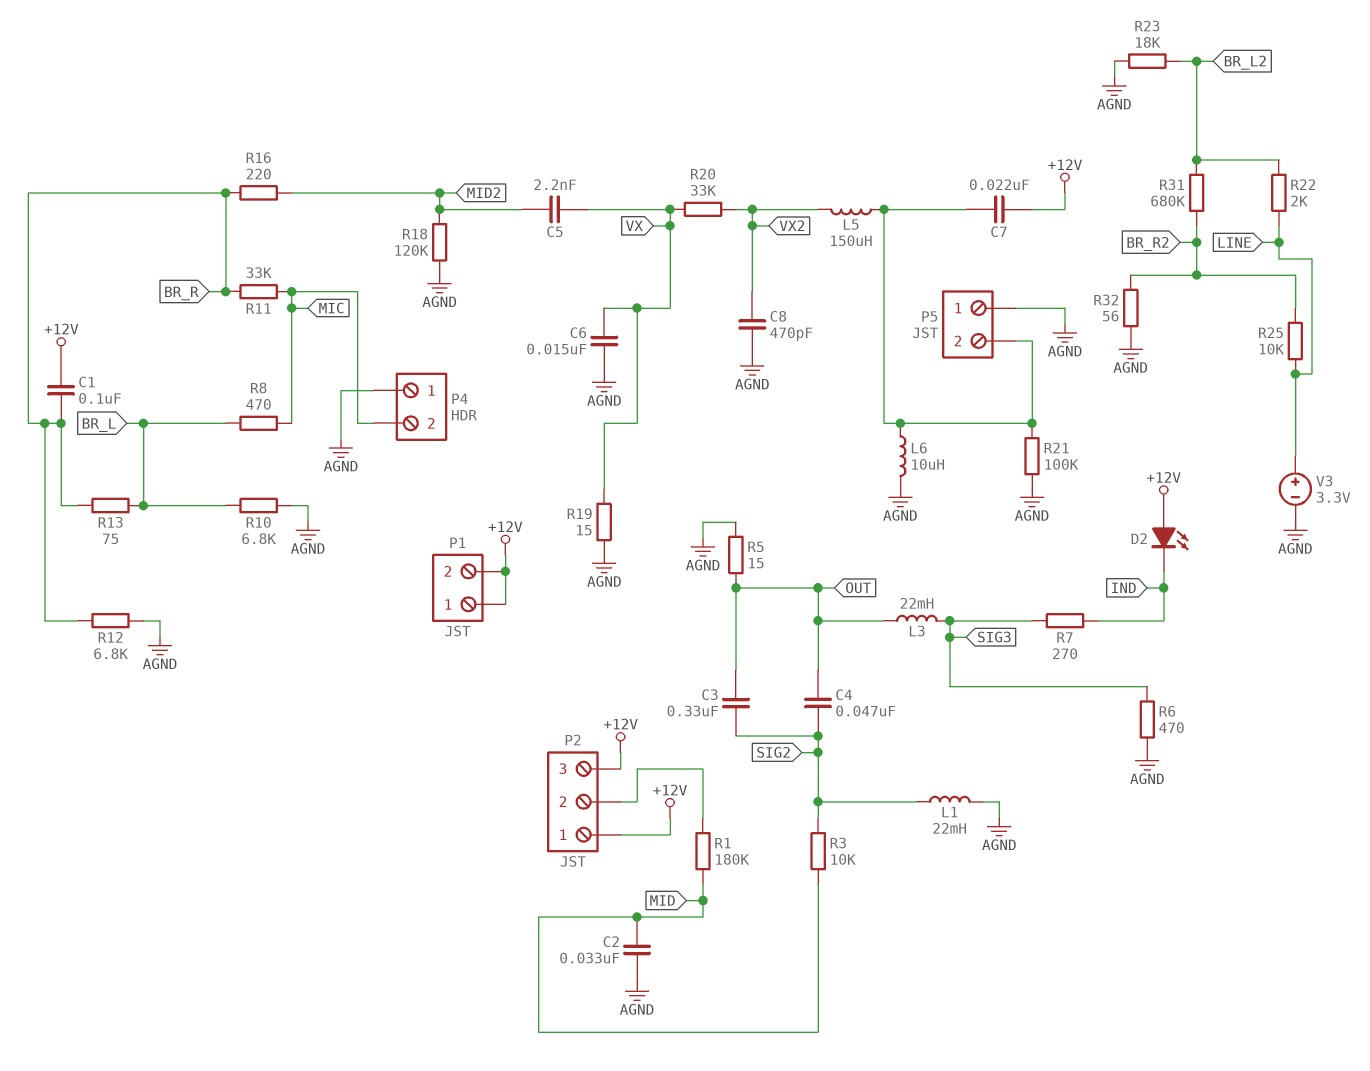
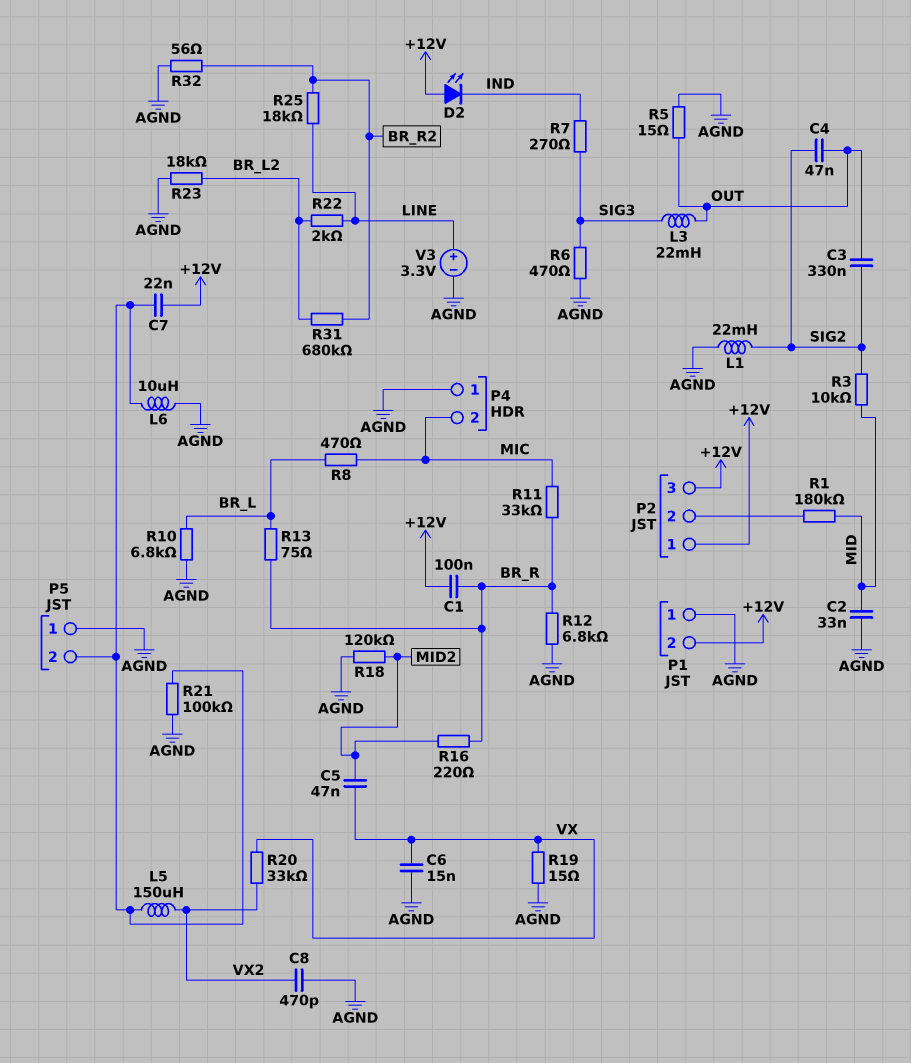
C5: 2.2nF (MID2, VX) -> 47nF (MID2, VX)
P1 pin 1: +12V -> AGND
R25: 10k (BR_R2, LINE) -> 18k (BR_R2, LINE)

